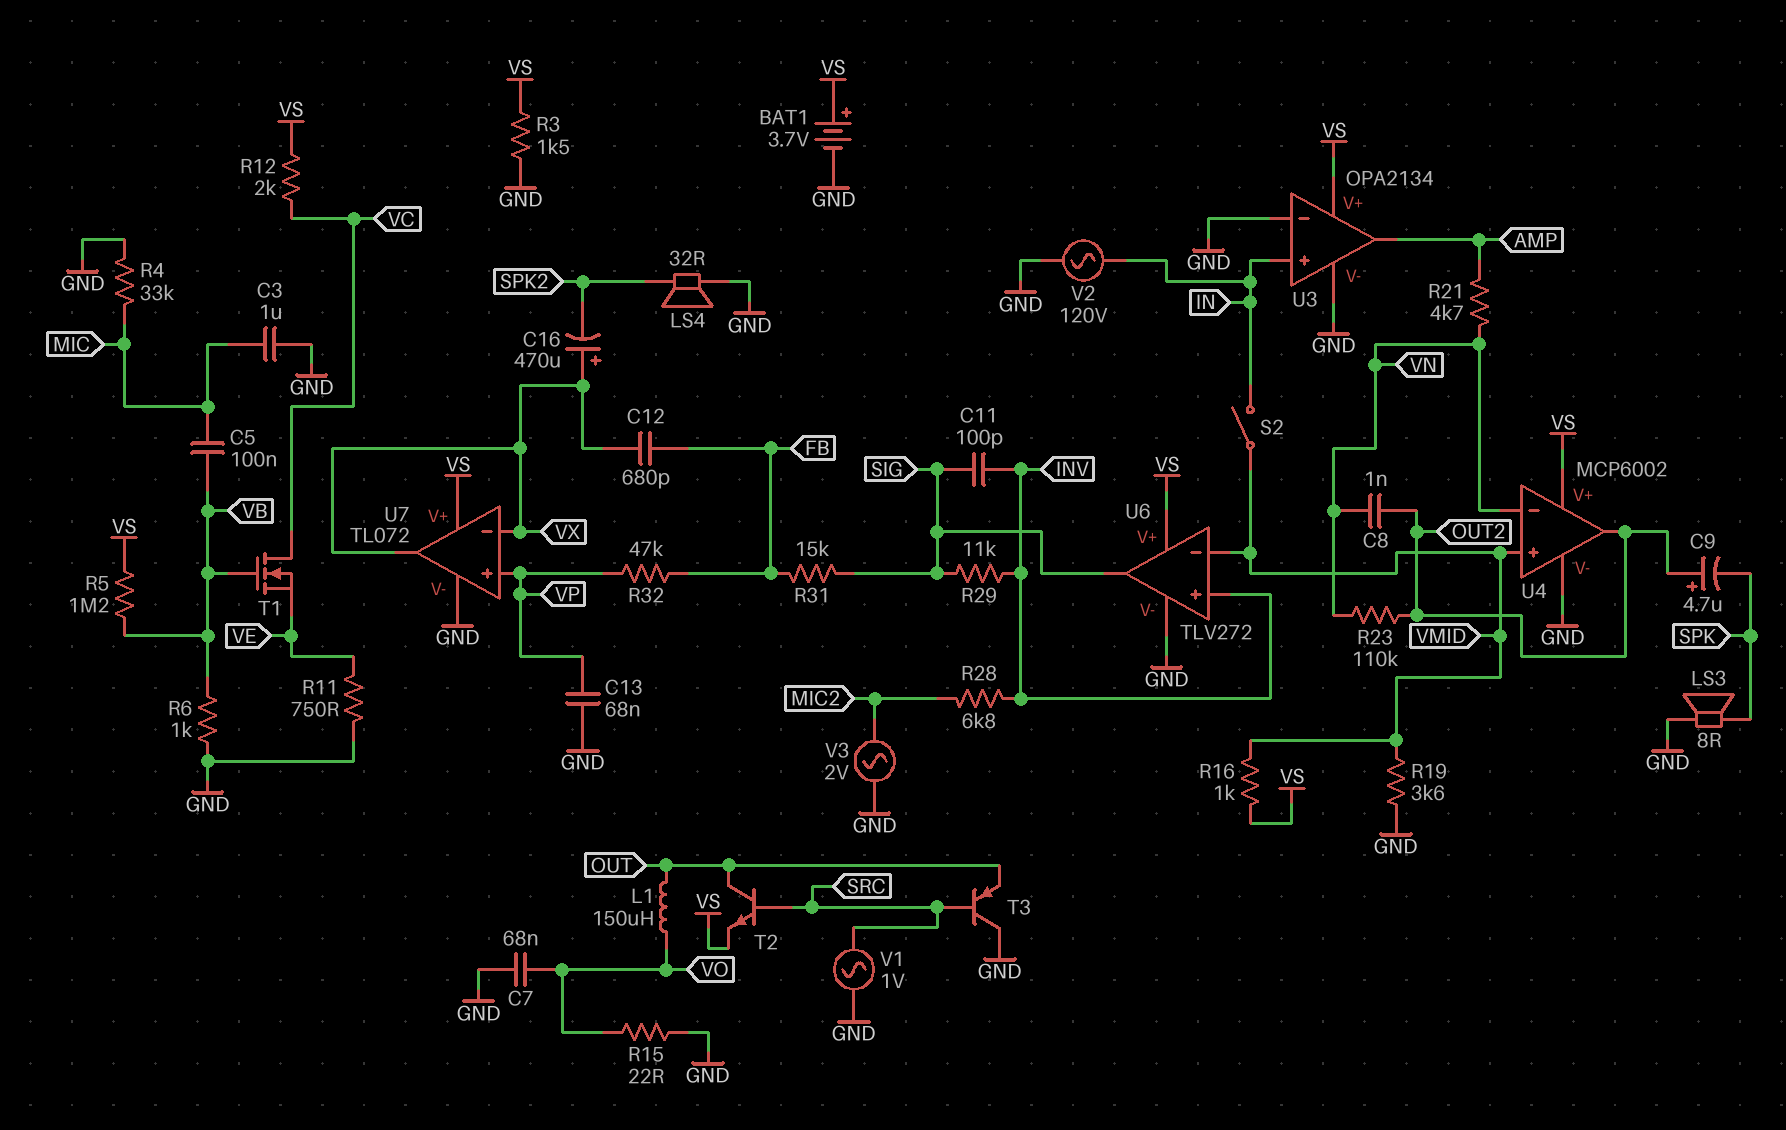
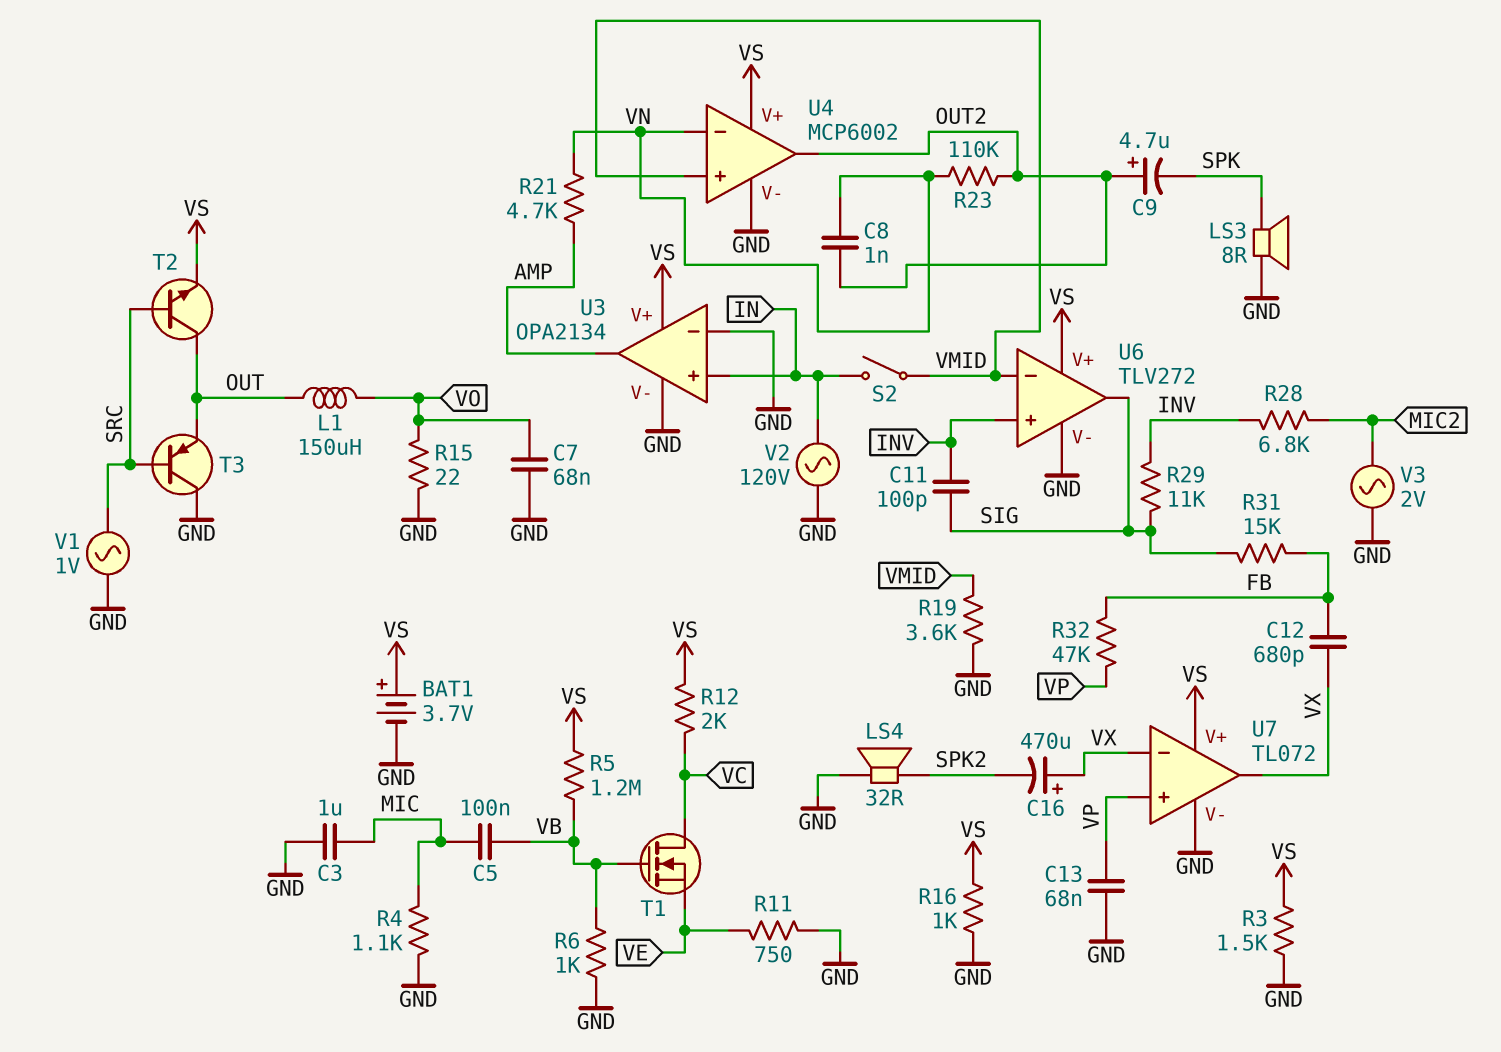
R4: 33k (GND, MIC) -> 1.1k (GND, MIC)
R16: 1k (VMID, VS) -> 1k (GND, VS)

